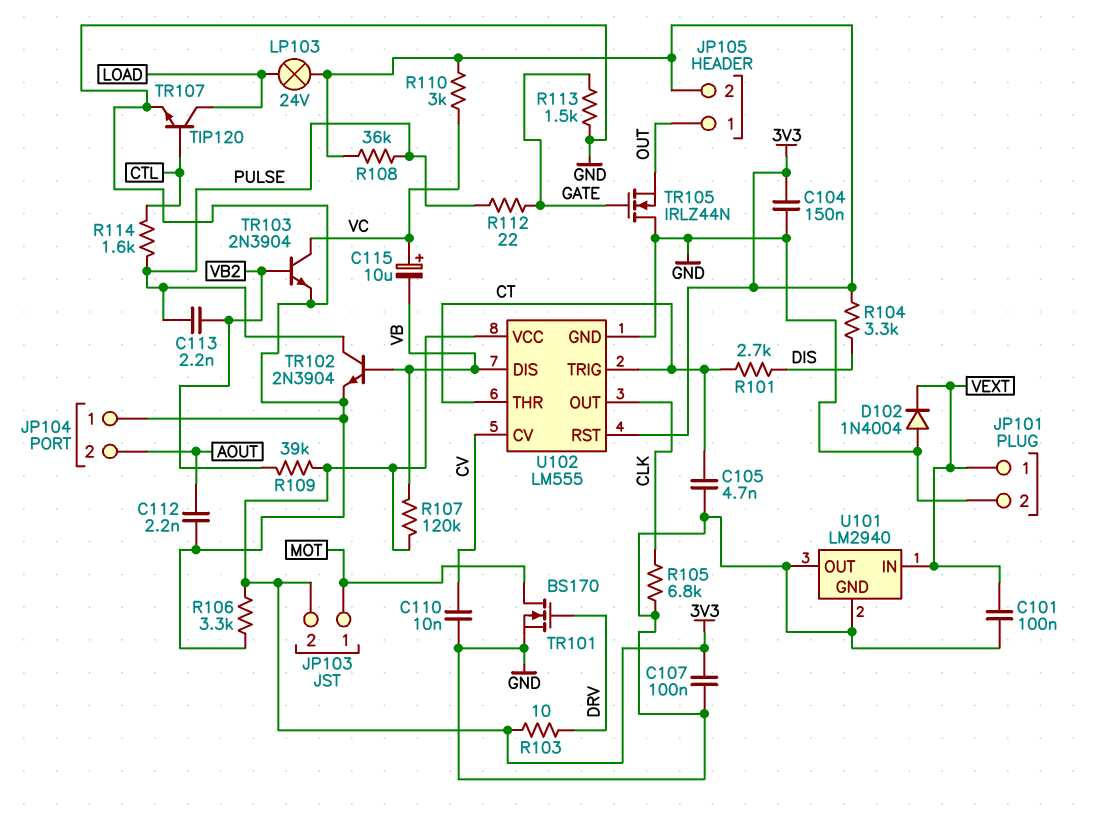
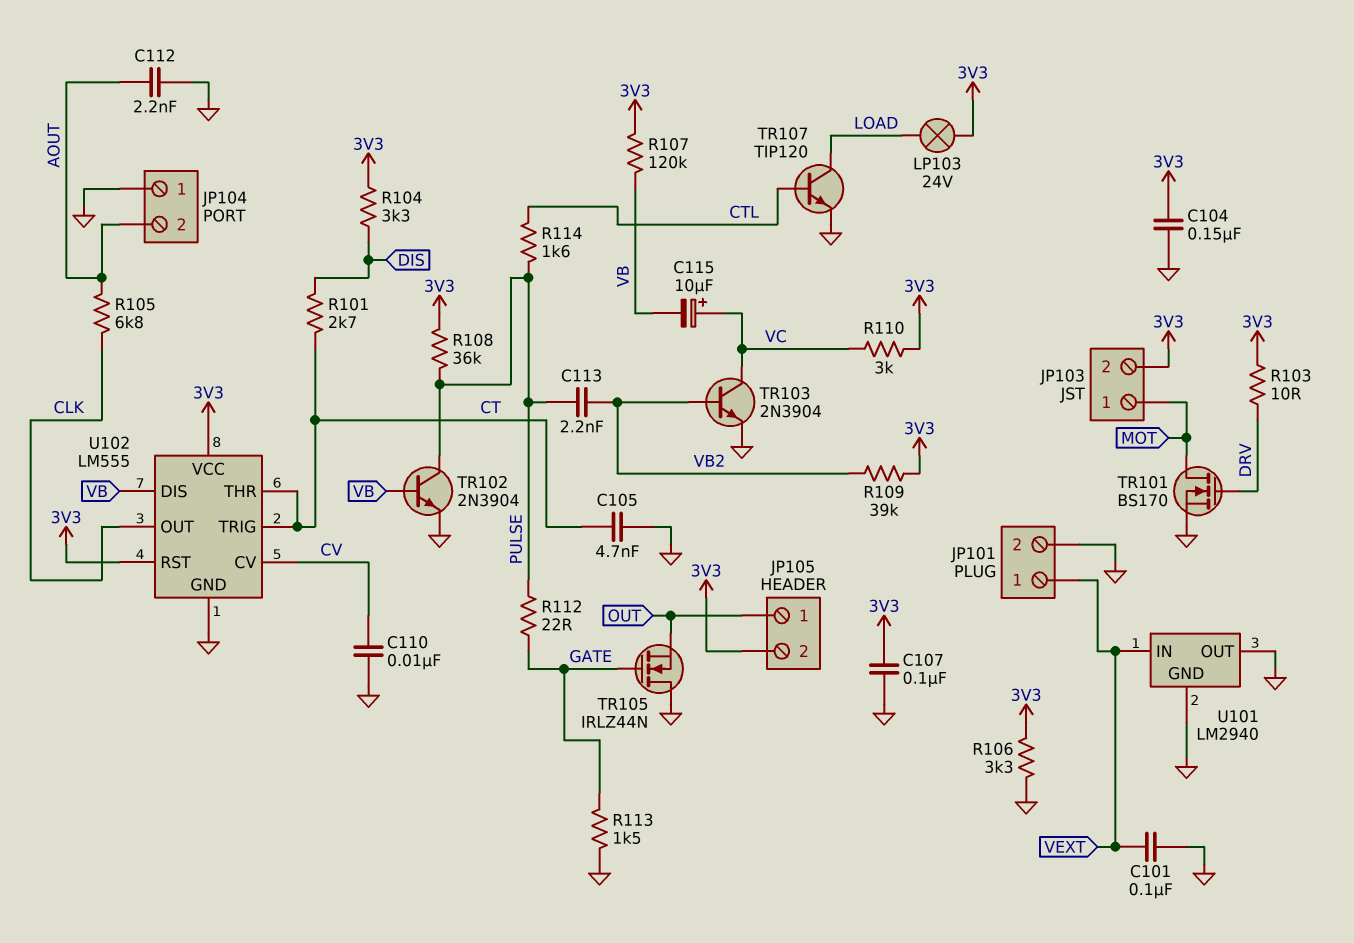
D102: diode 1N4004 (A GND, K VEXT) -> none
R105: 6.8k (CLK, GND) -> 6.8k (AOUT, CLK)

